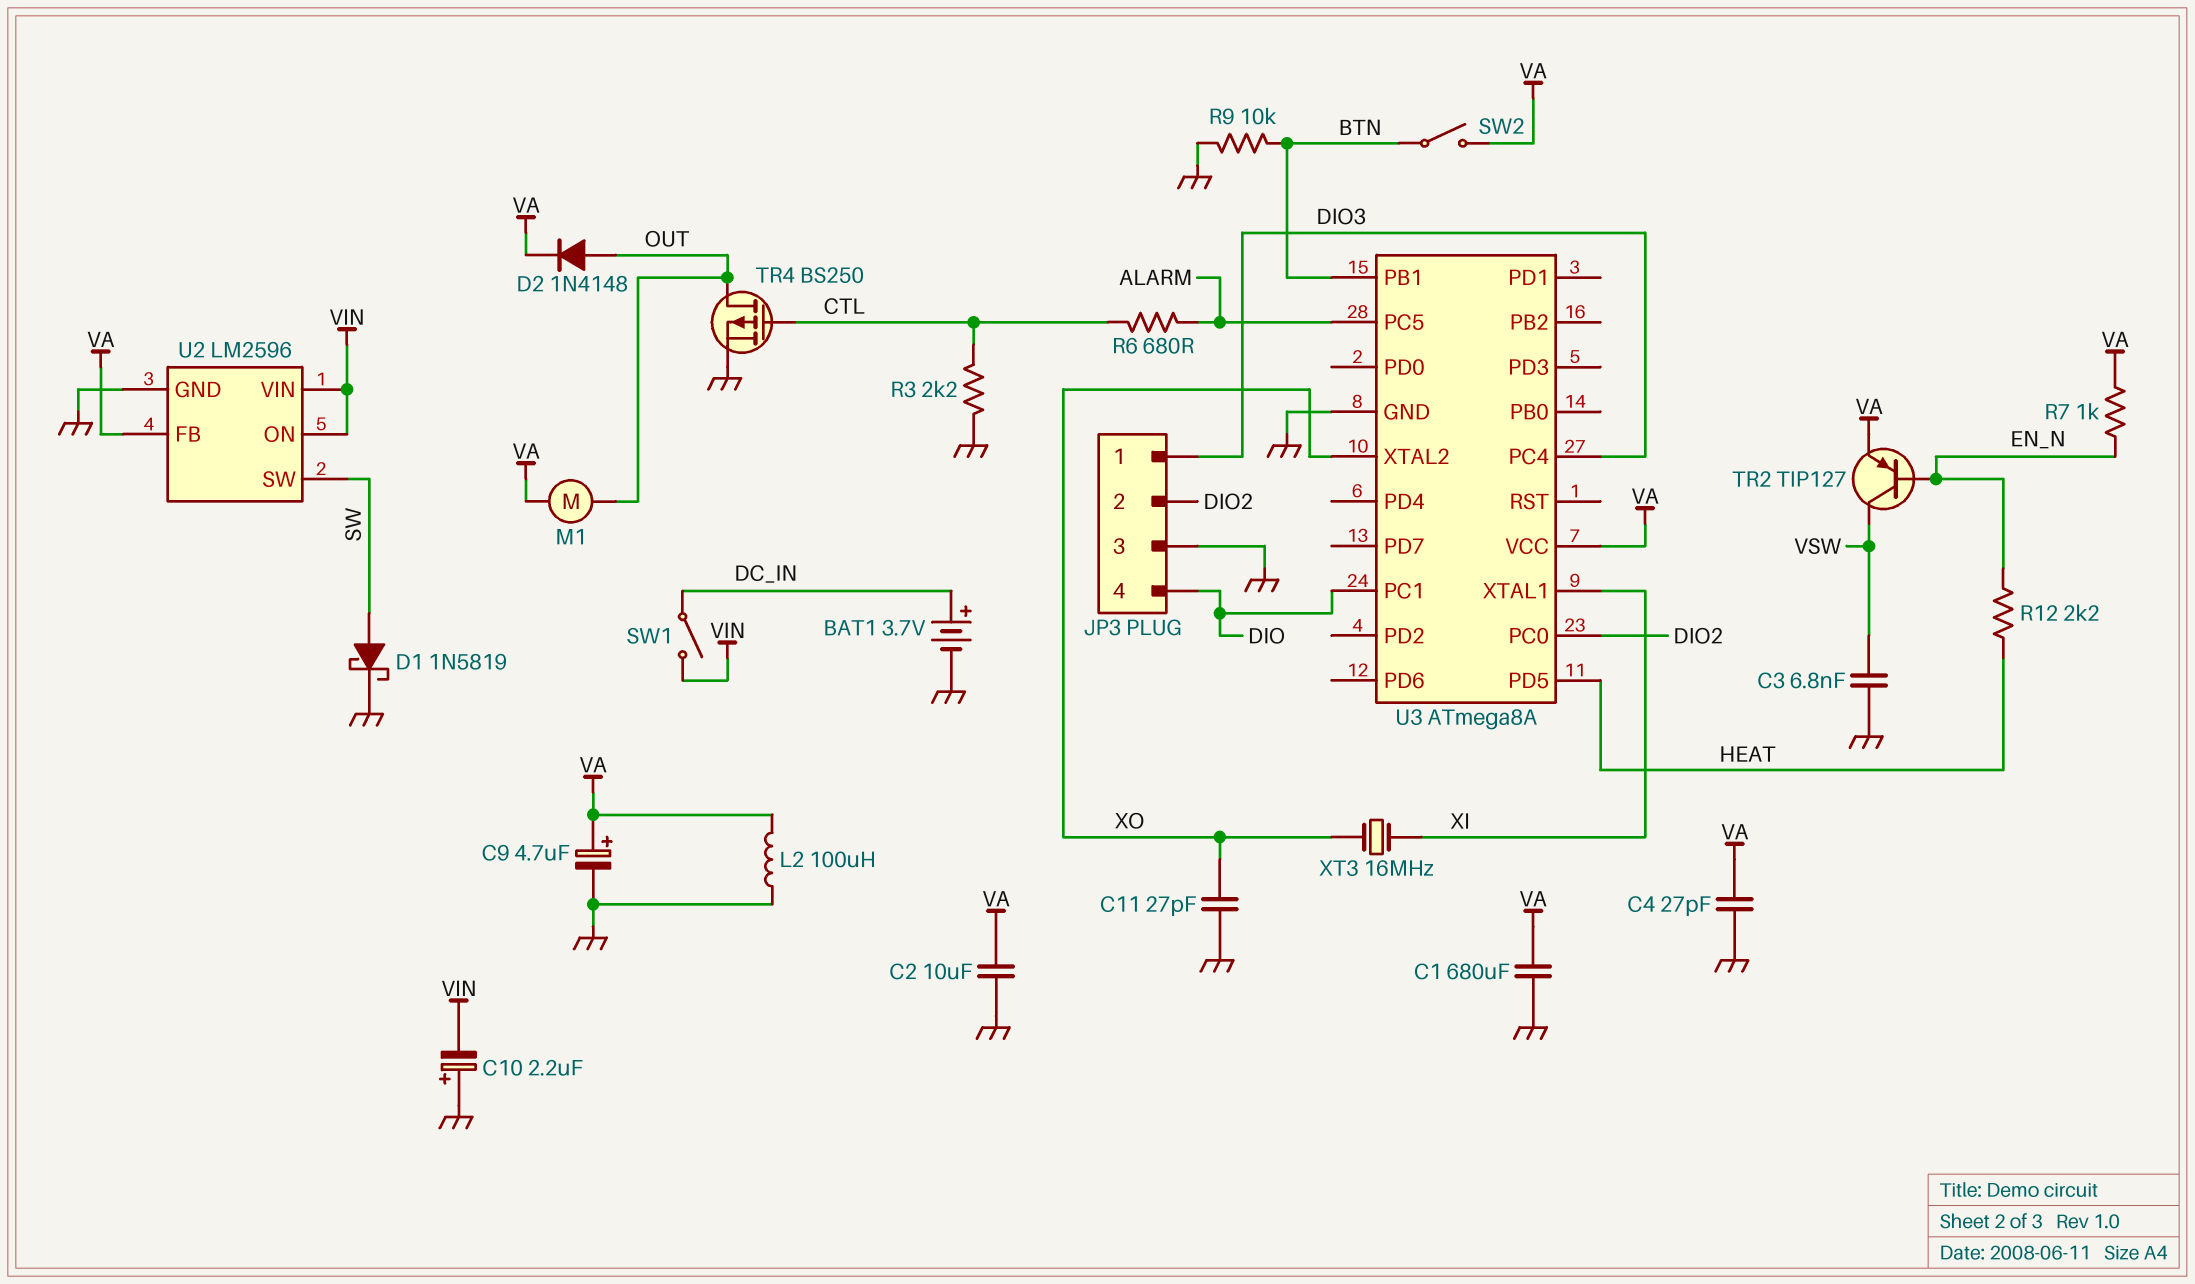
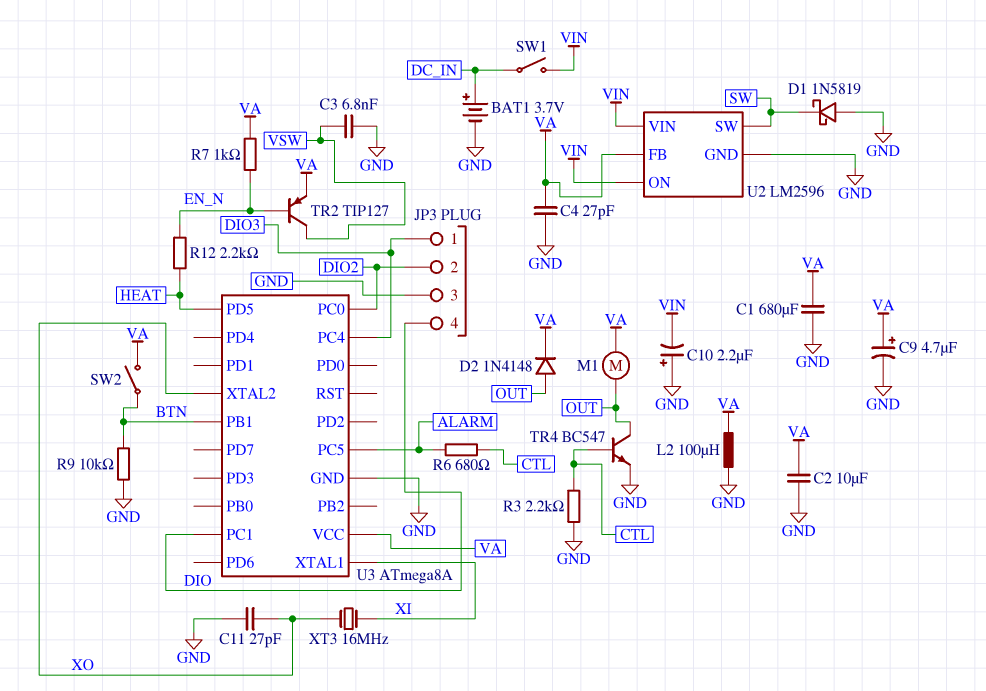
D1: schottky 1N5819 (A SW, K GND) -> schottky 1N5819 (A GND, K SW)
TR4: PMOS BS250 (G CTL, D OUT, S GND) -> NPN BC547 (B CTL, C OUT, E GND)

